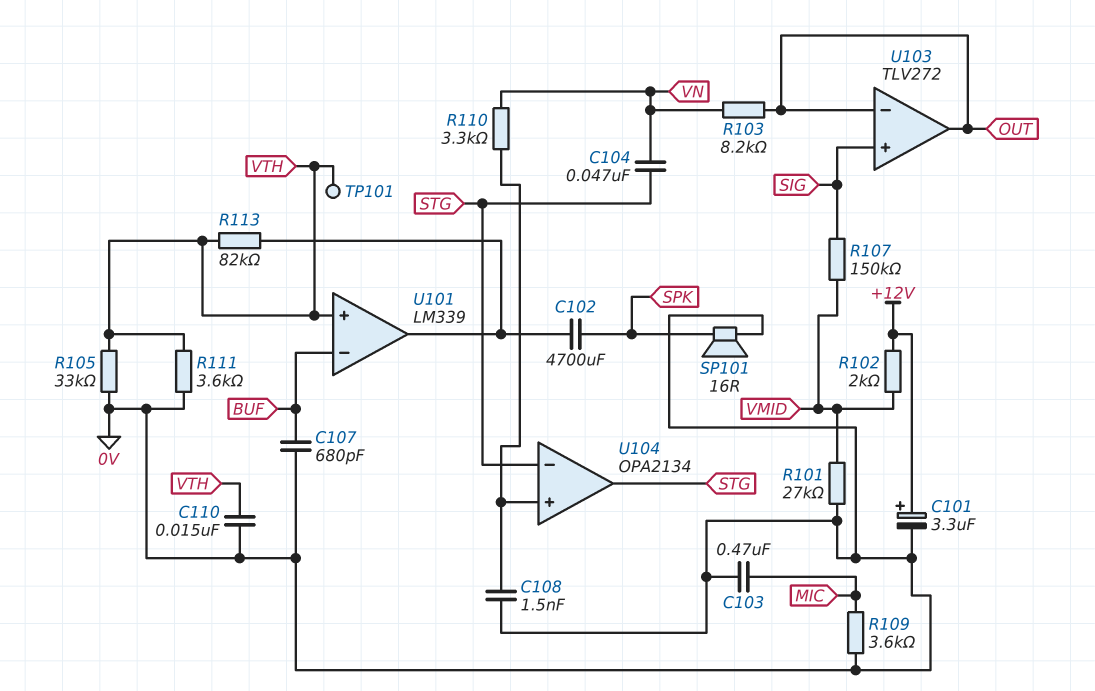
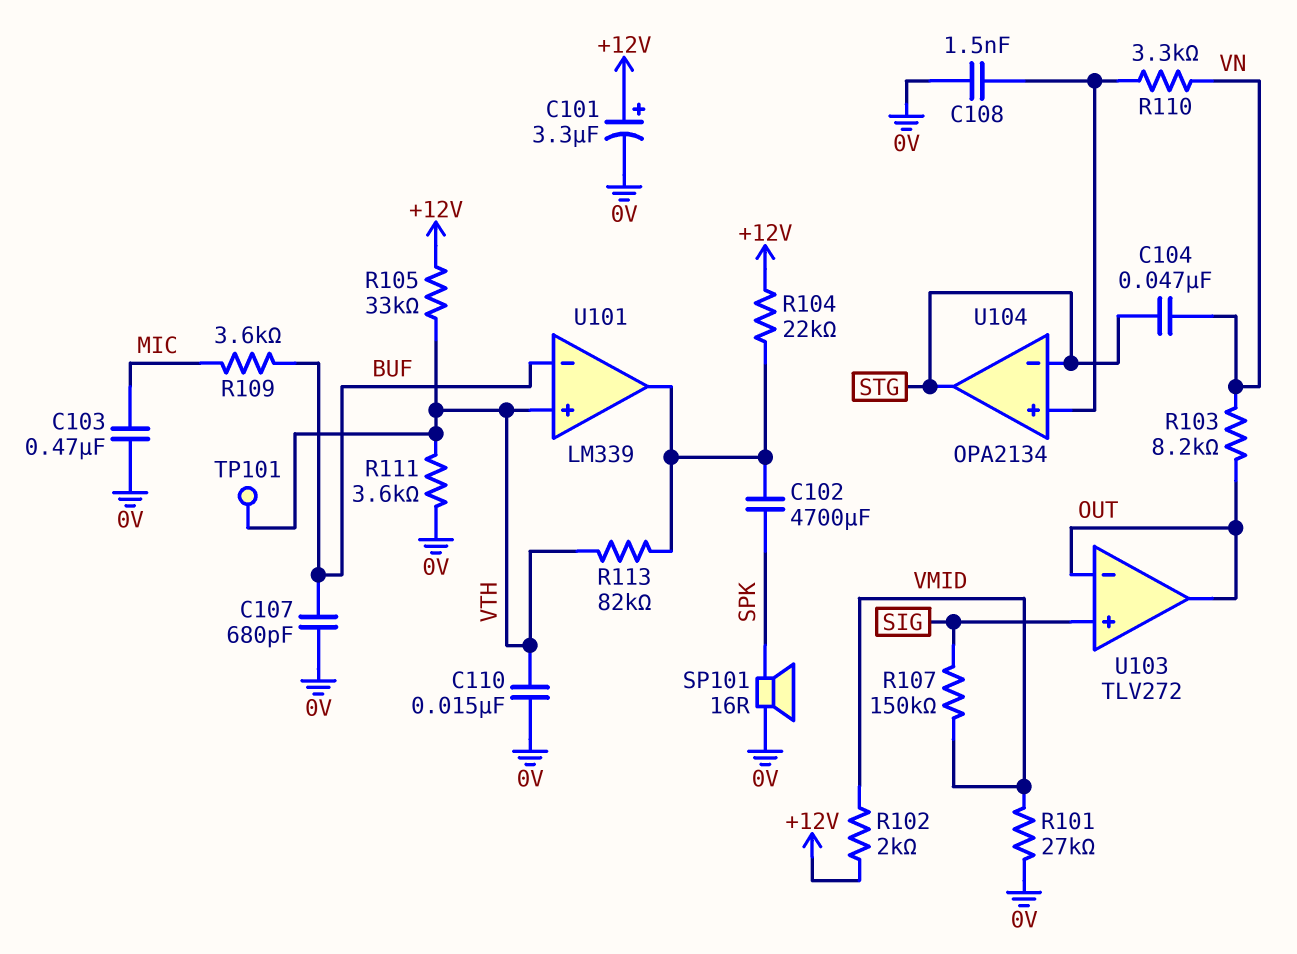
R104: none -> 22k (+12V, U101/out)
R105: 33k (0V, VTH) -> 33k (+12V, VTH)
R109: 3.6k (0V, MIC) -> 3.6k (BUF, MIC)

